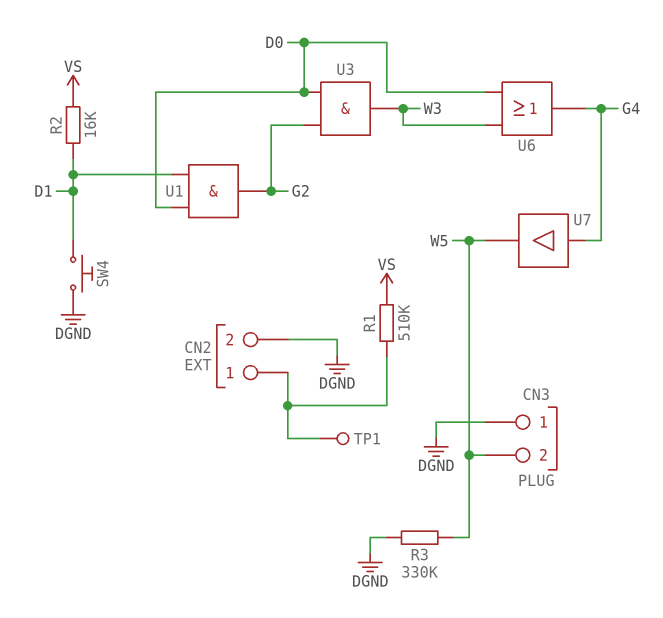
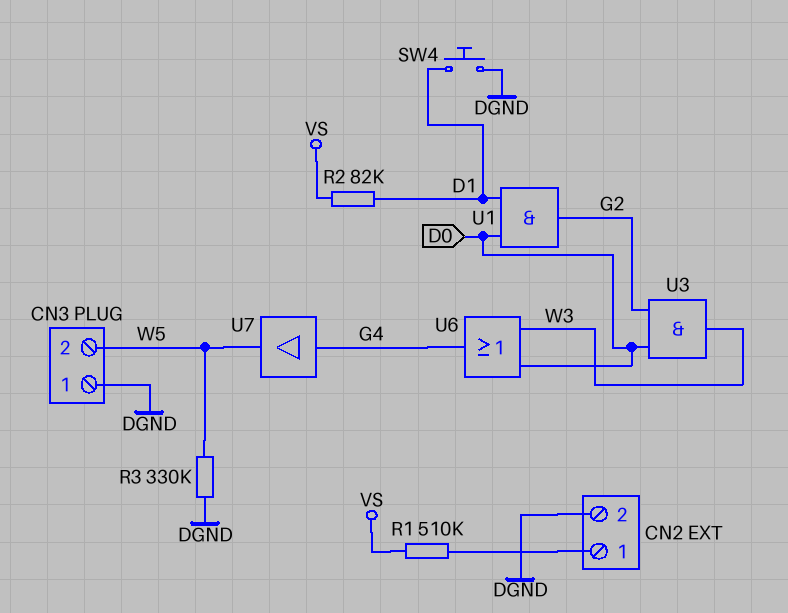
R2: 16k (D1, VS) -> 82k (D1, VS)
TP1: test point (CN2/1) -> none

